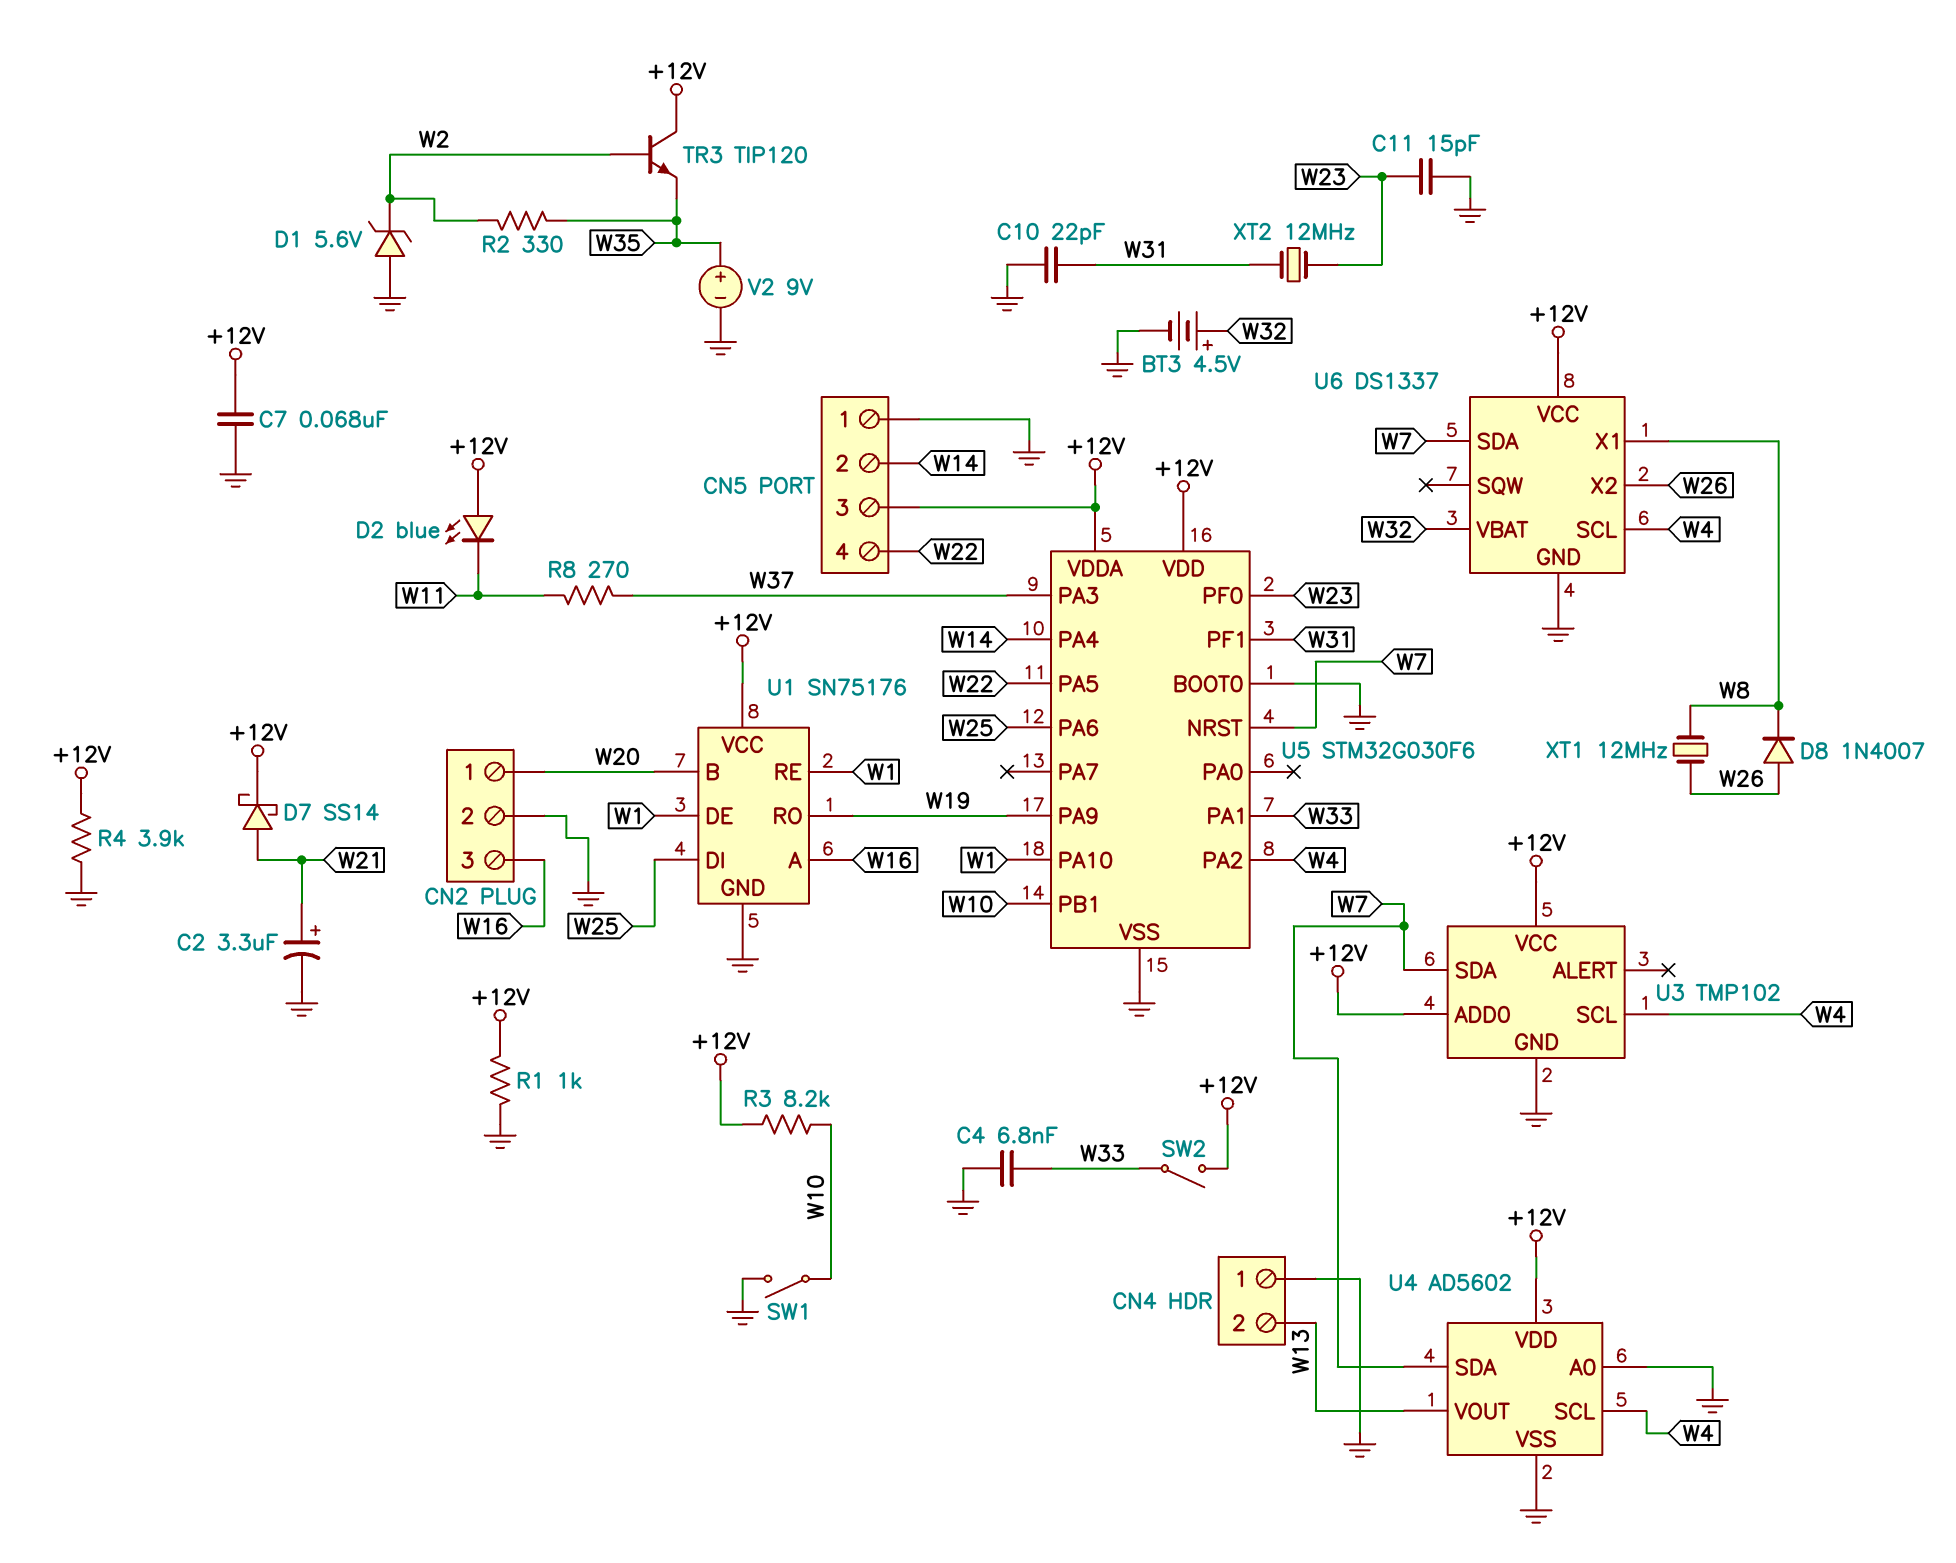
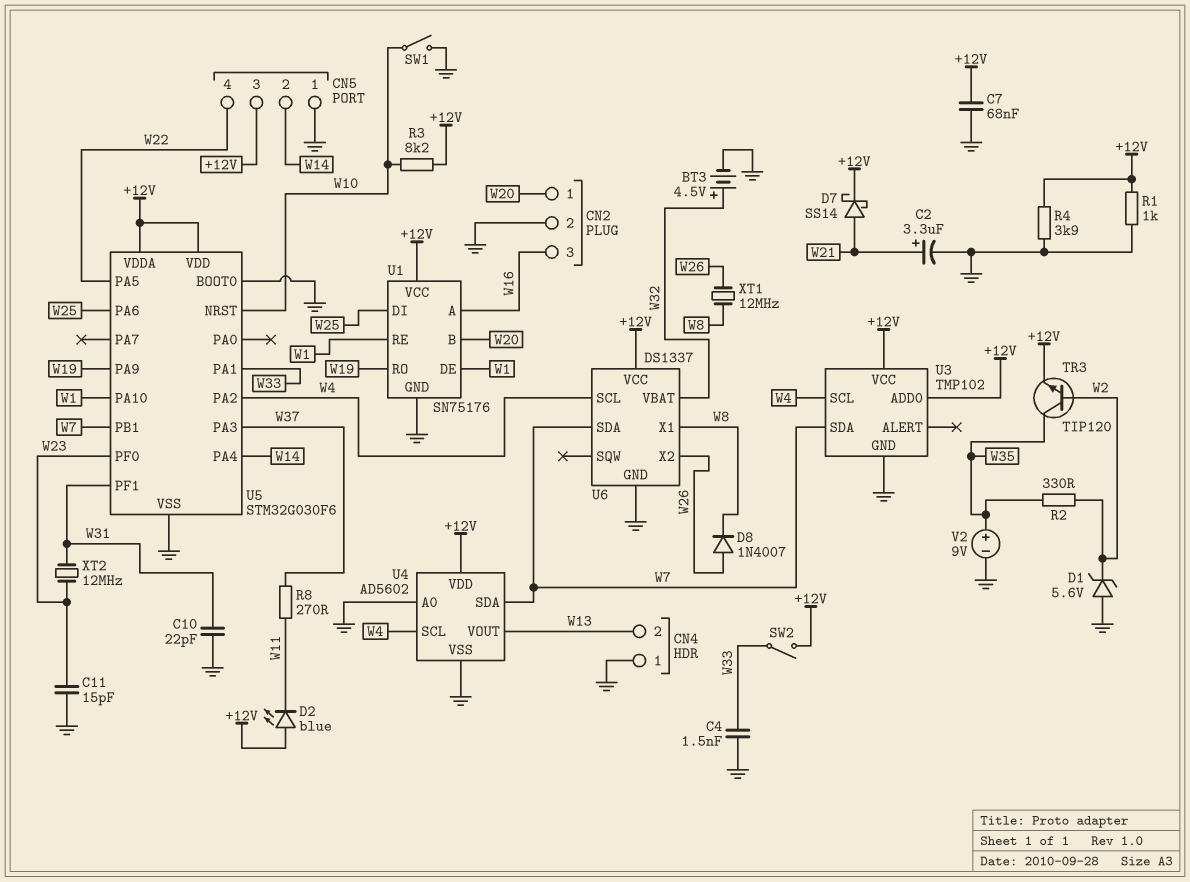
C4: 6.8nF (GND, W33) -> 1.5nF (GND, W33)
TR3: NPN TIP120 (B W2, C +12V, E W35) -> NPN TIP120 (B W2, C W35, E +12V)
U5 pin NRST: W7 -> W10
U5 pin PB1: W10 -> W7

